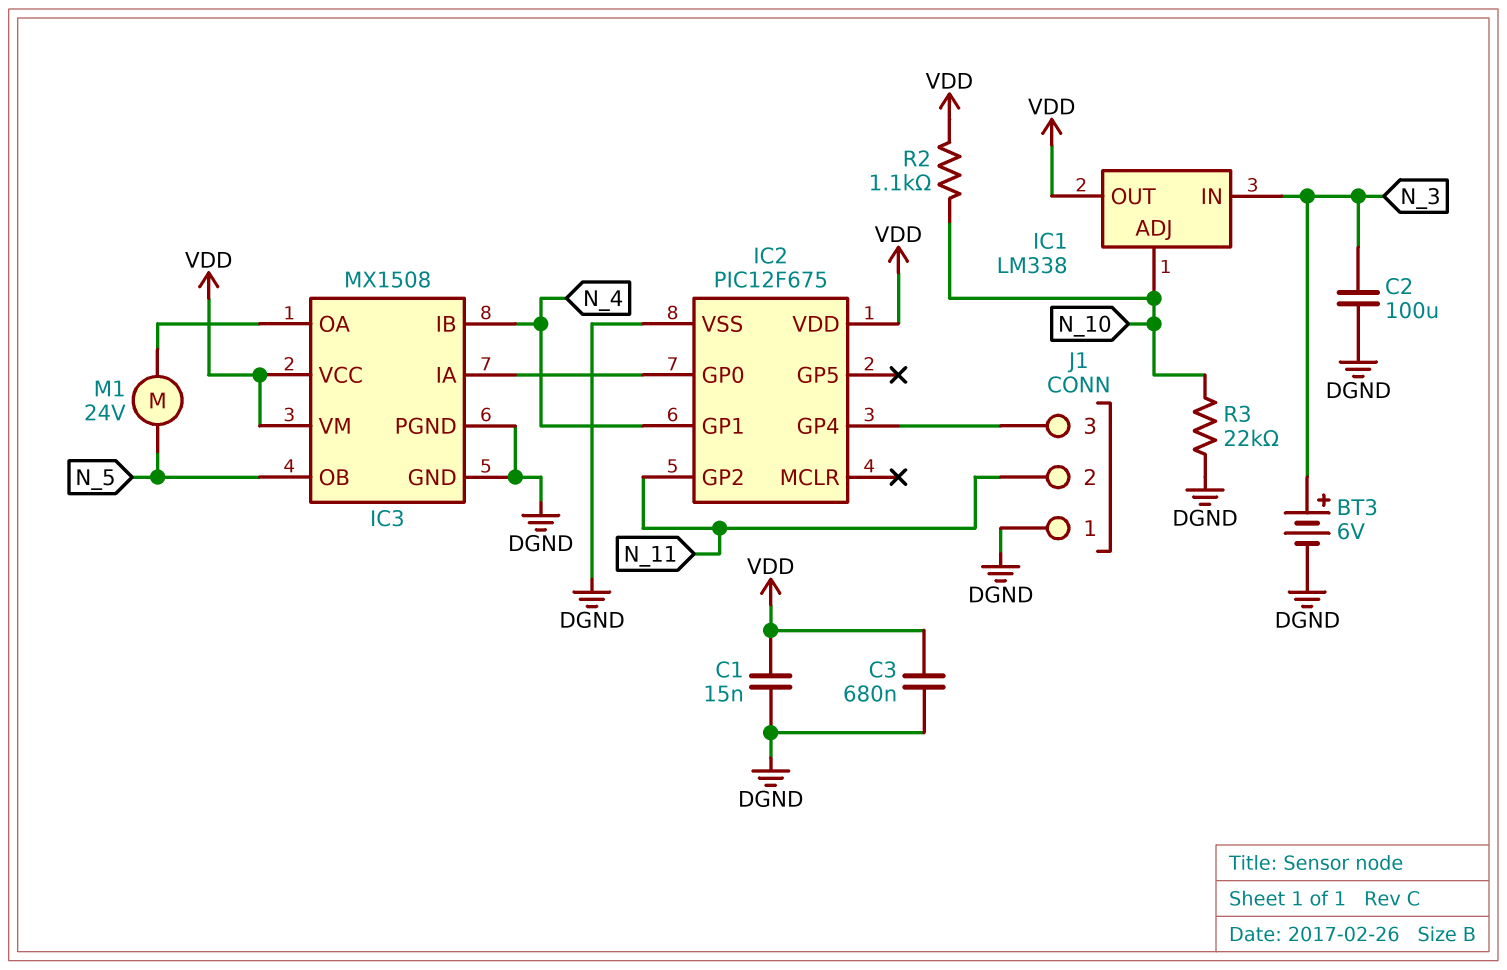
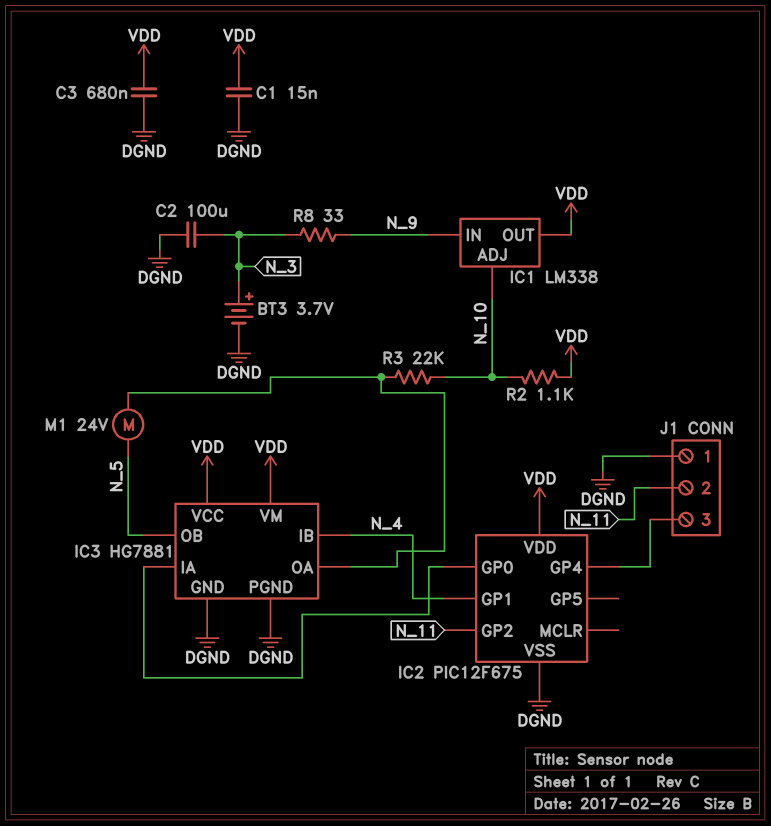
BT3: 6V (plus N_3, minus DGND) -> 3.7V (plus N_3, minus DGND)
IC1 pin IN: N_3 -> N_9
IC3: MX1508 -> HG7881
R3: 22k (DGND, N_10) -> 22k (IC3/OA, N_10)
R8: none -> 33 (N_3, N_9)

